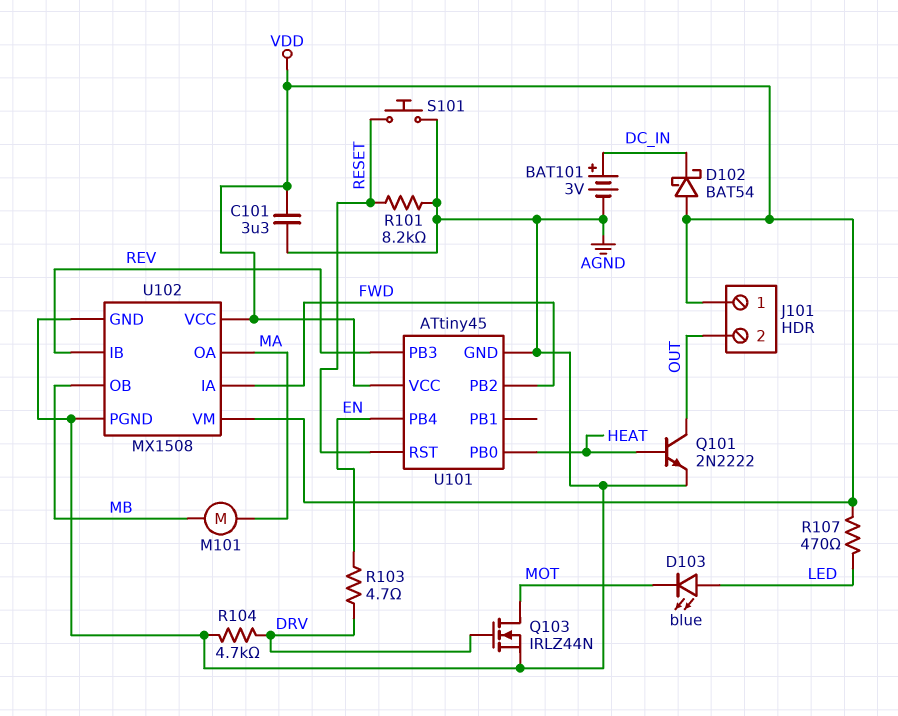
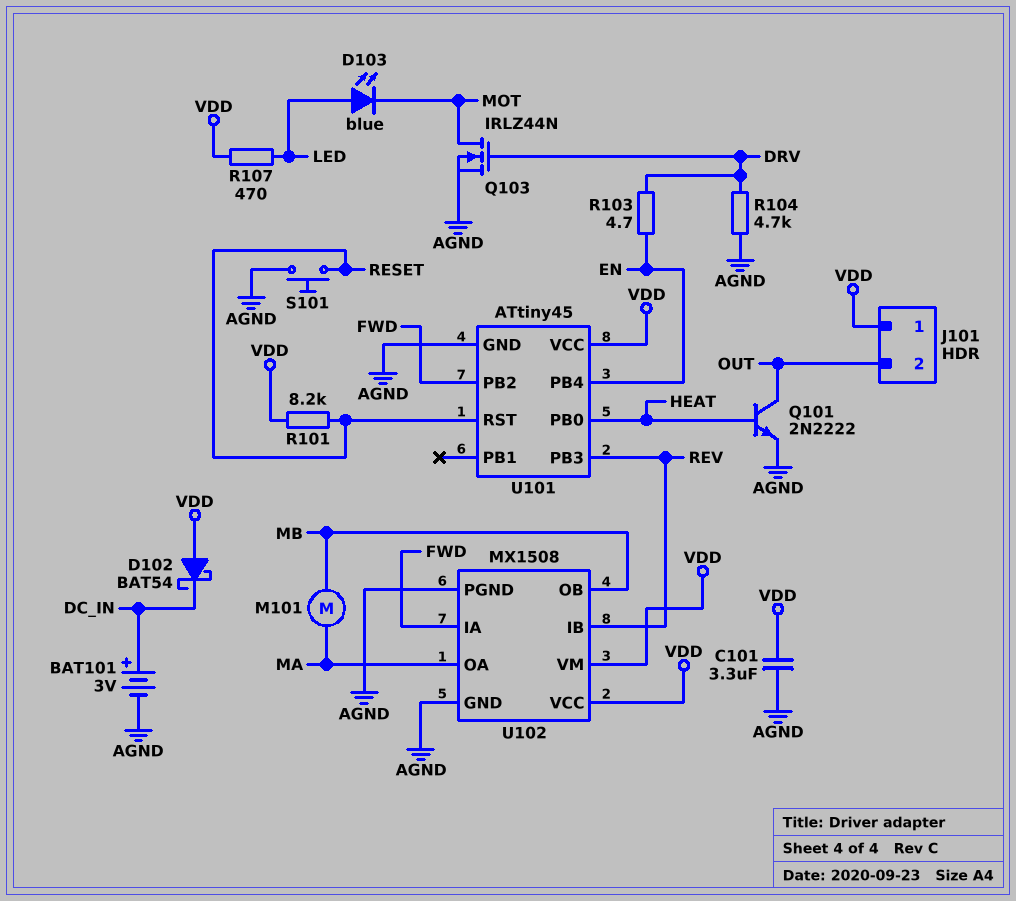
R101: 8.2k (AGND, RESET) -> 8.2k (RESET, VDD)

